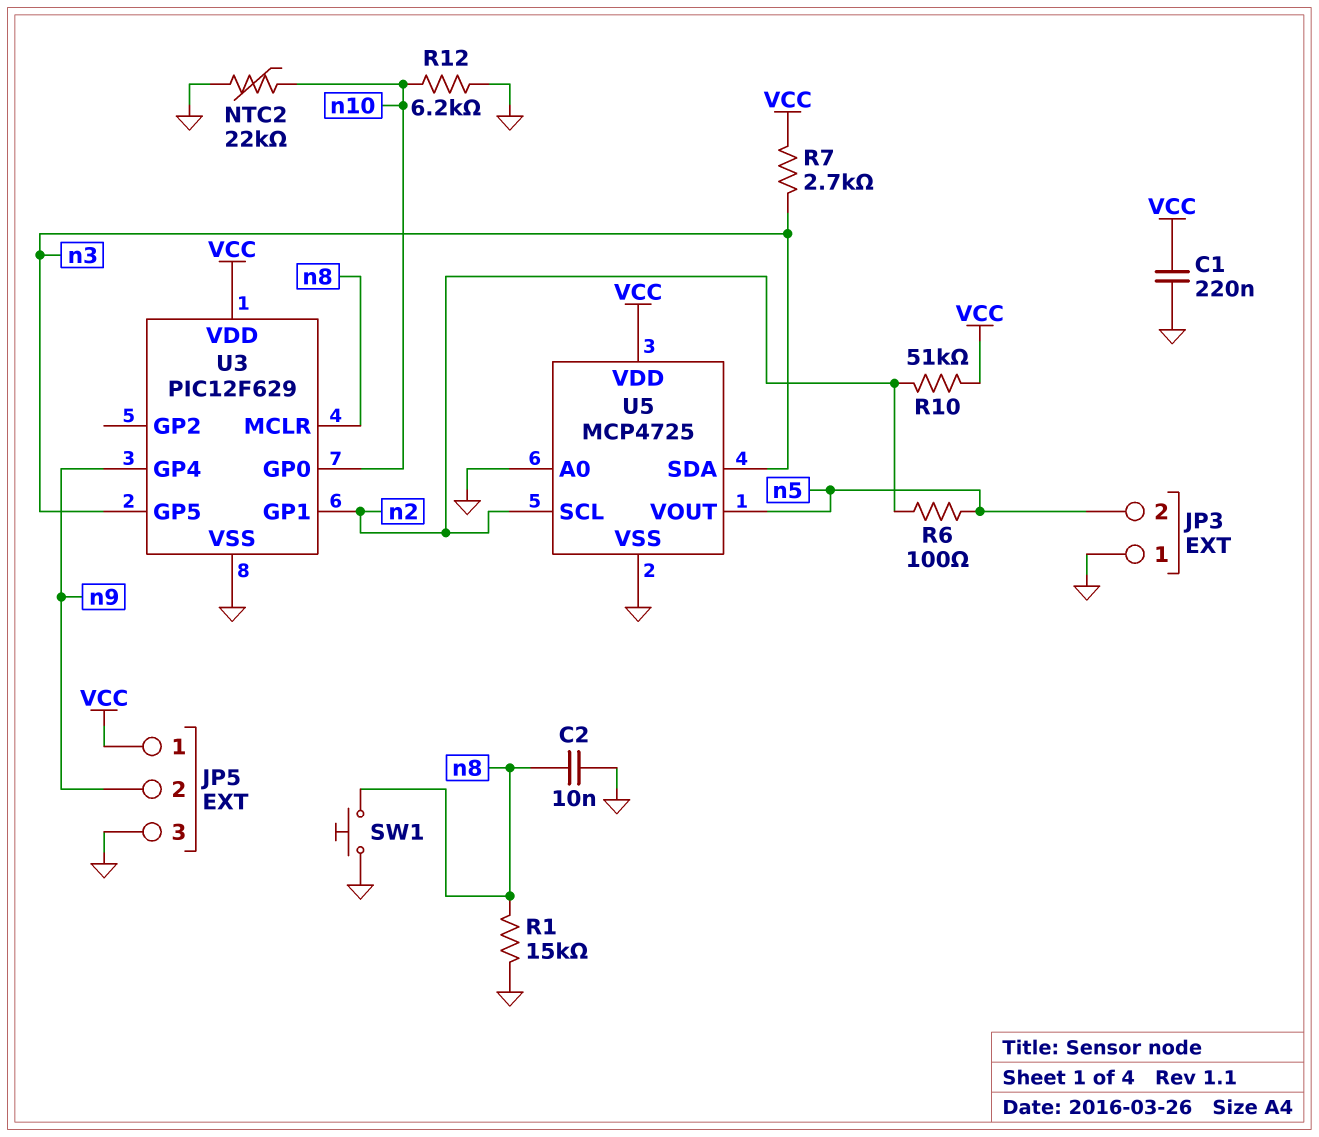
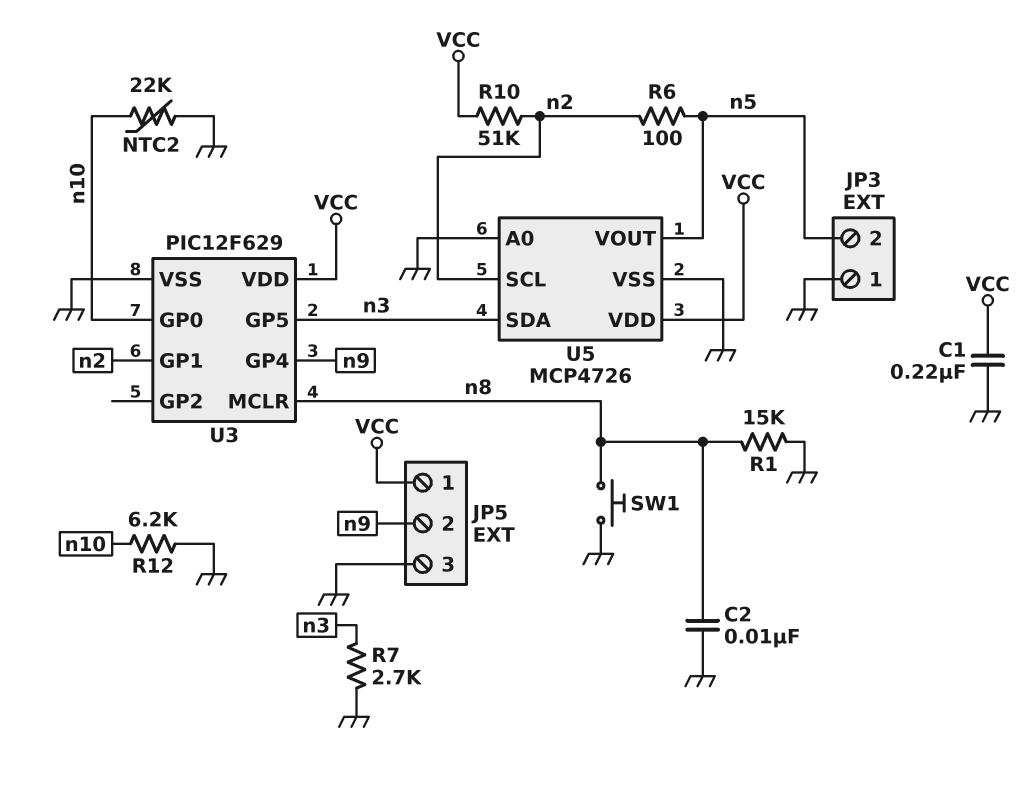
R7: 2.7k (VCC, n3) -> 2.7k (GND, n3)
U5: MCP4725 -> MCP4726

